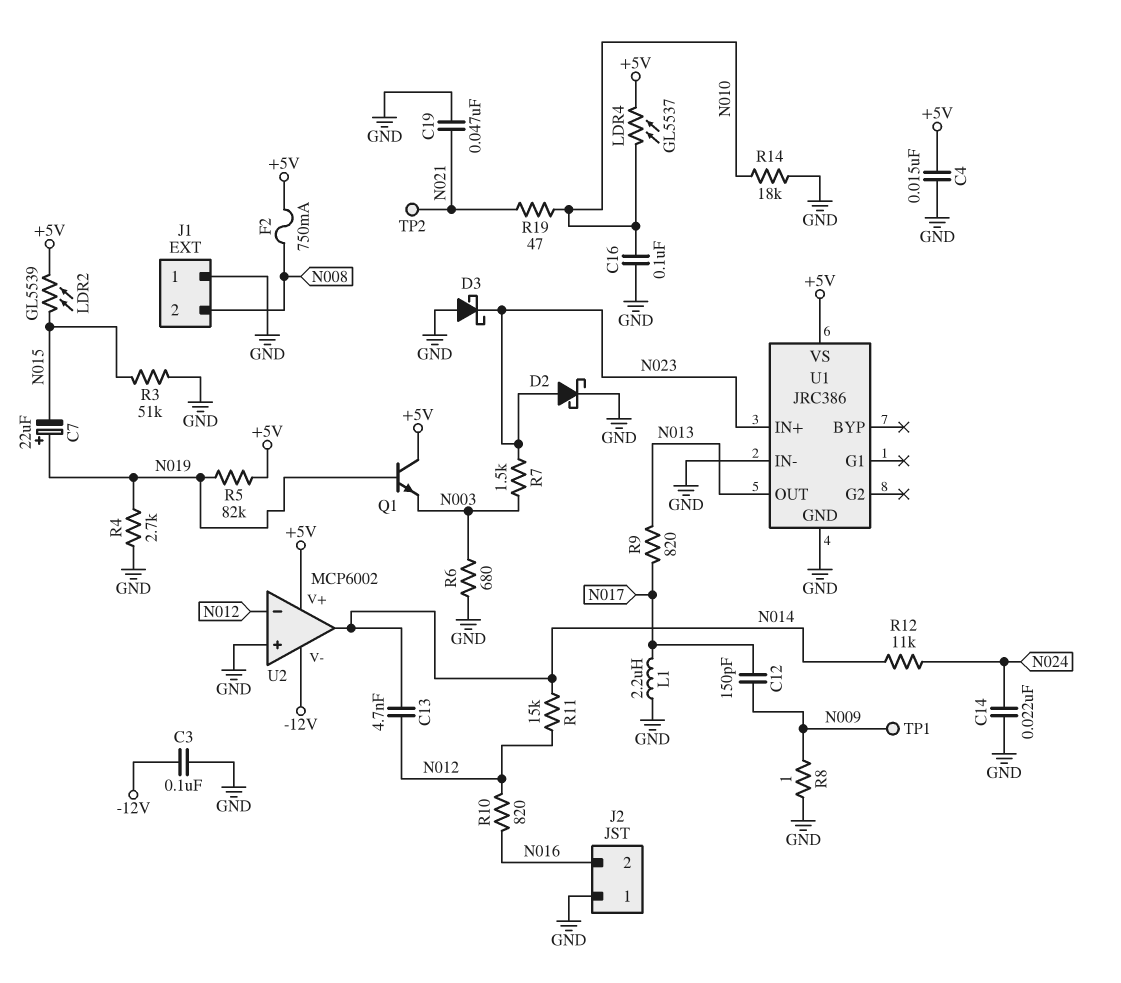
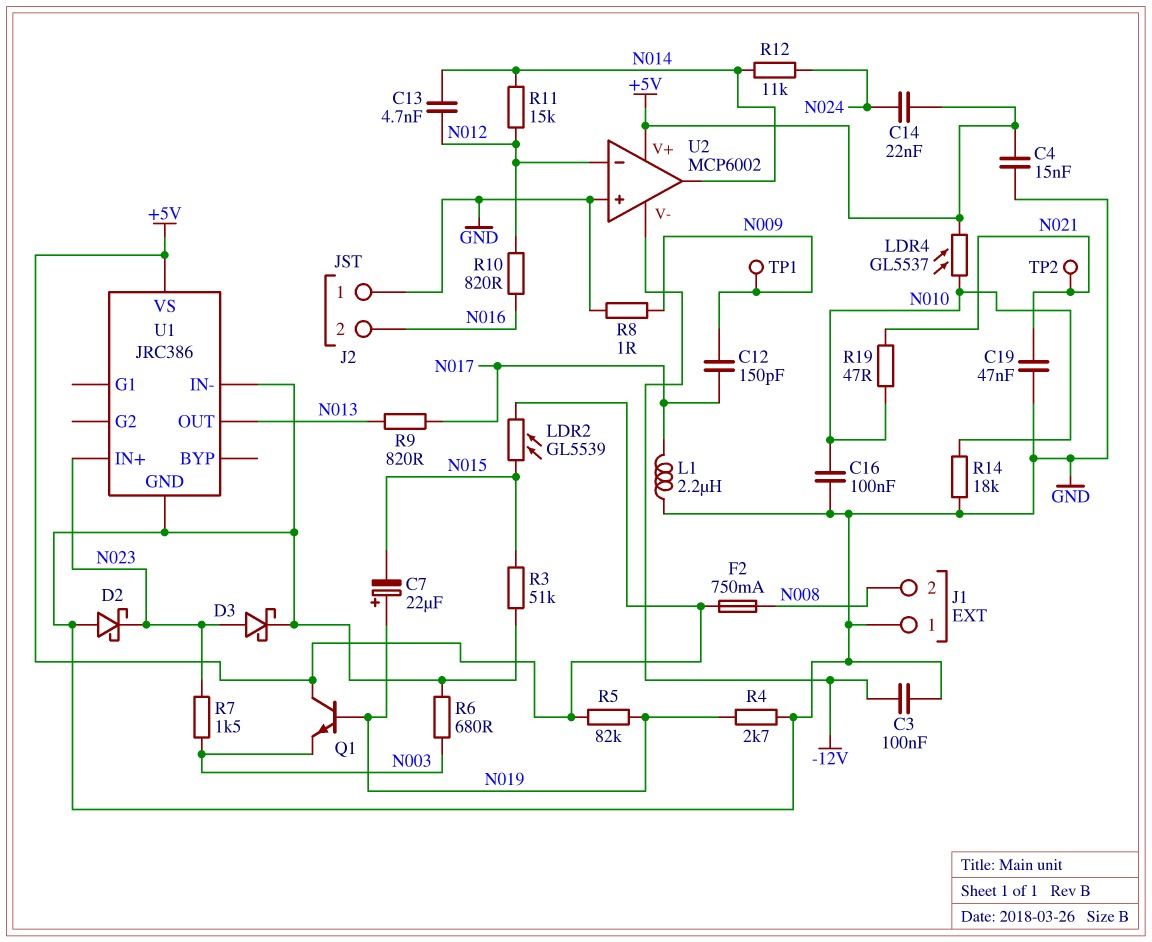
C14: 22nF (GND, N024) -> 22nF (+5V, N024)
D2: schottky (A N023, K GND) -> schottky (A GND, K N023)
D3: schottky (A GND, K N023) -> schottky (A N023, K GND)

